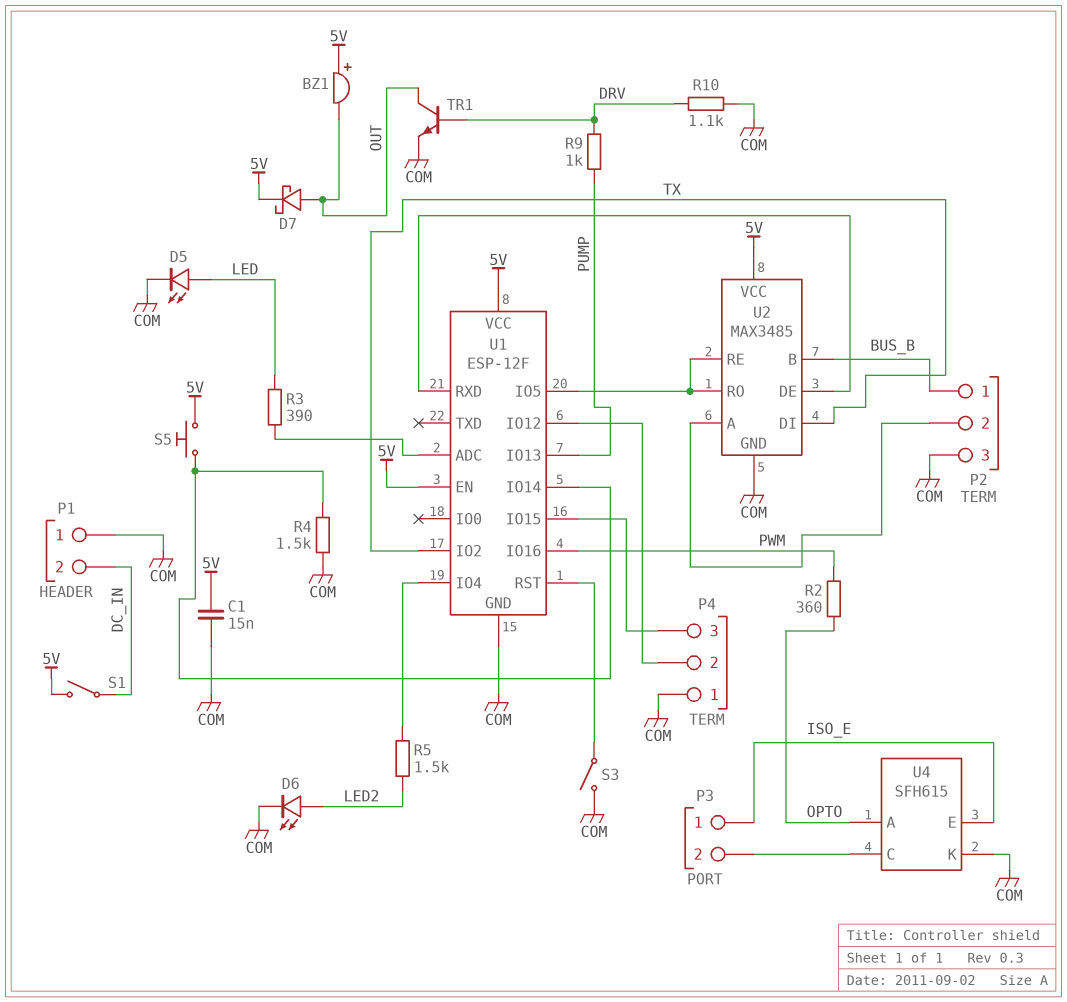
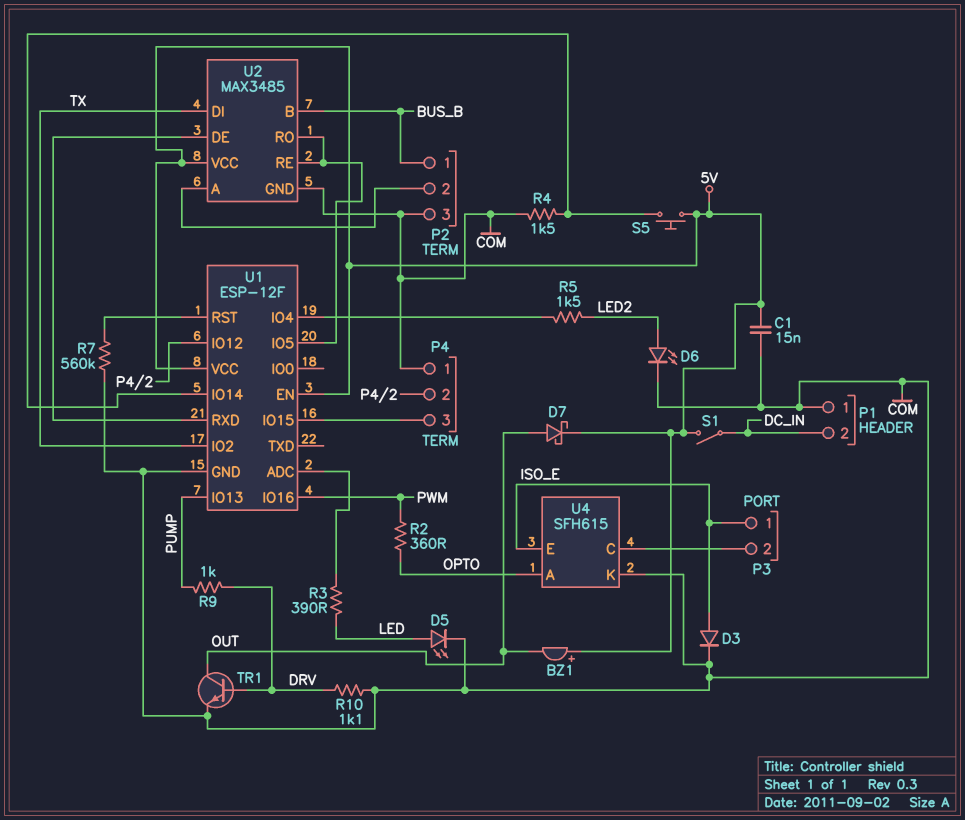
D3: none -> diode (A ISO_E, K COM)
R7: none -> 560k (COM, U1/RST)
S3: switch (COM, U1/RST) -> none

